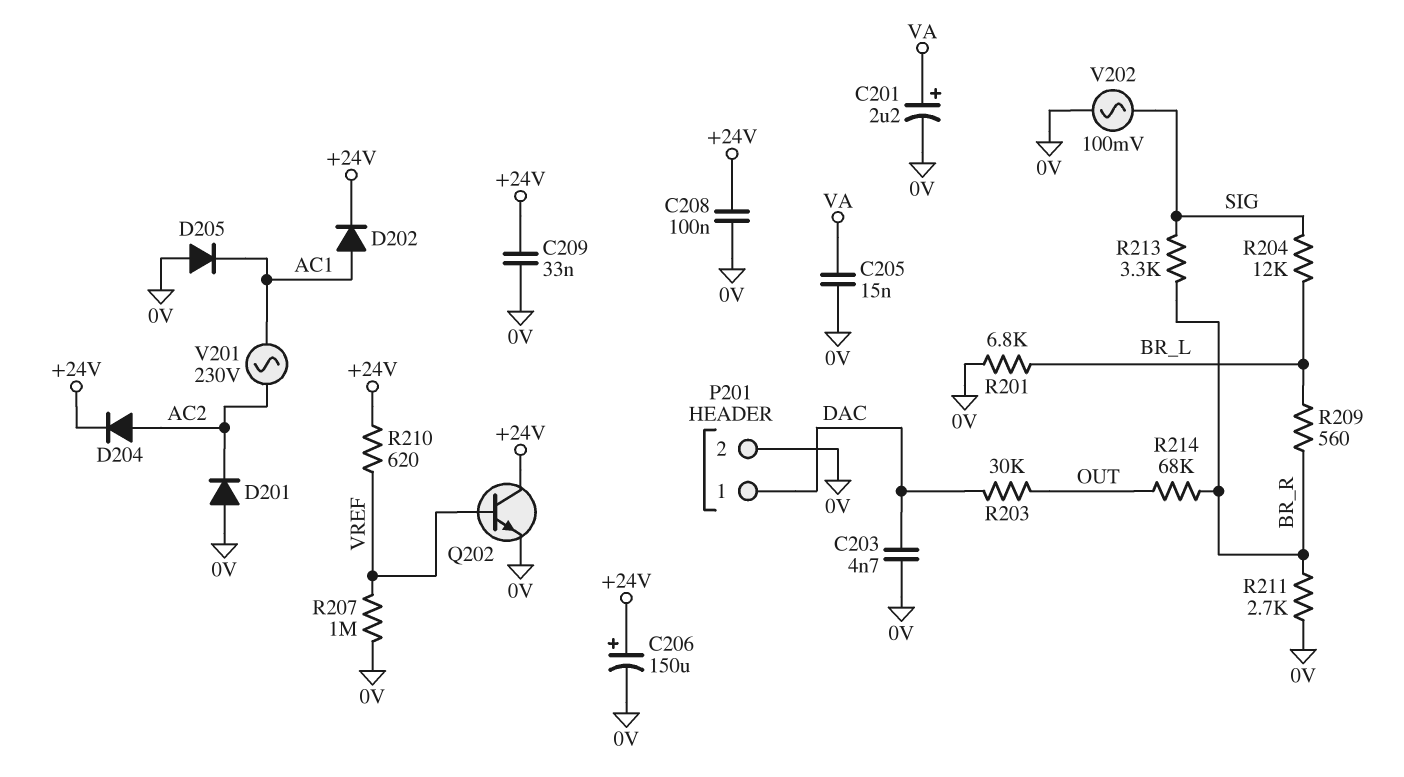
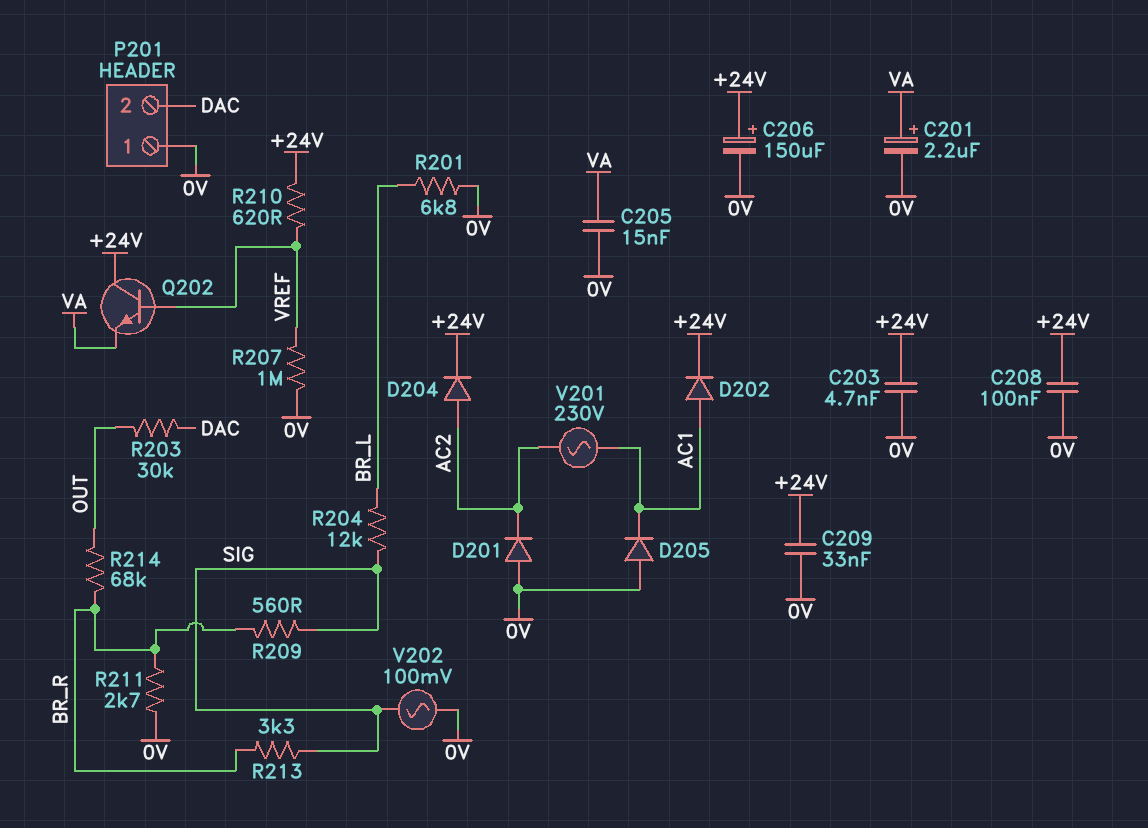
C203: 4.7nF (0V, DAC) -> 4.7nF (+24V, 0V)
P201 pin 1: DAC -> 0V
P201 pin 2: 0V -> DAC
Q202: NPN (B VREF, C +24V, E 0V) -> NPN (B VREF, C +24V, E VA)
R209: 560 (BR_L, BR_R) -> 560 (BR_R, SIG)

